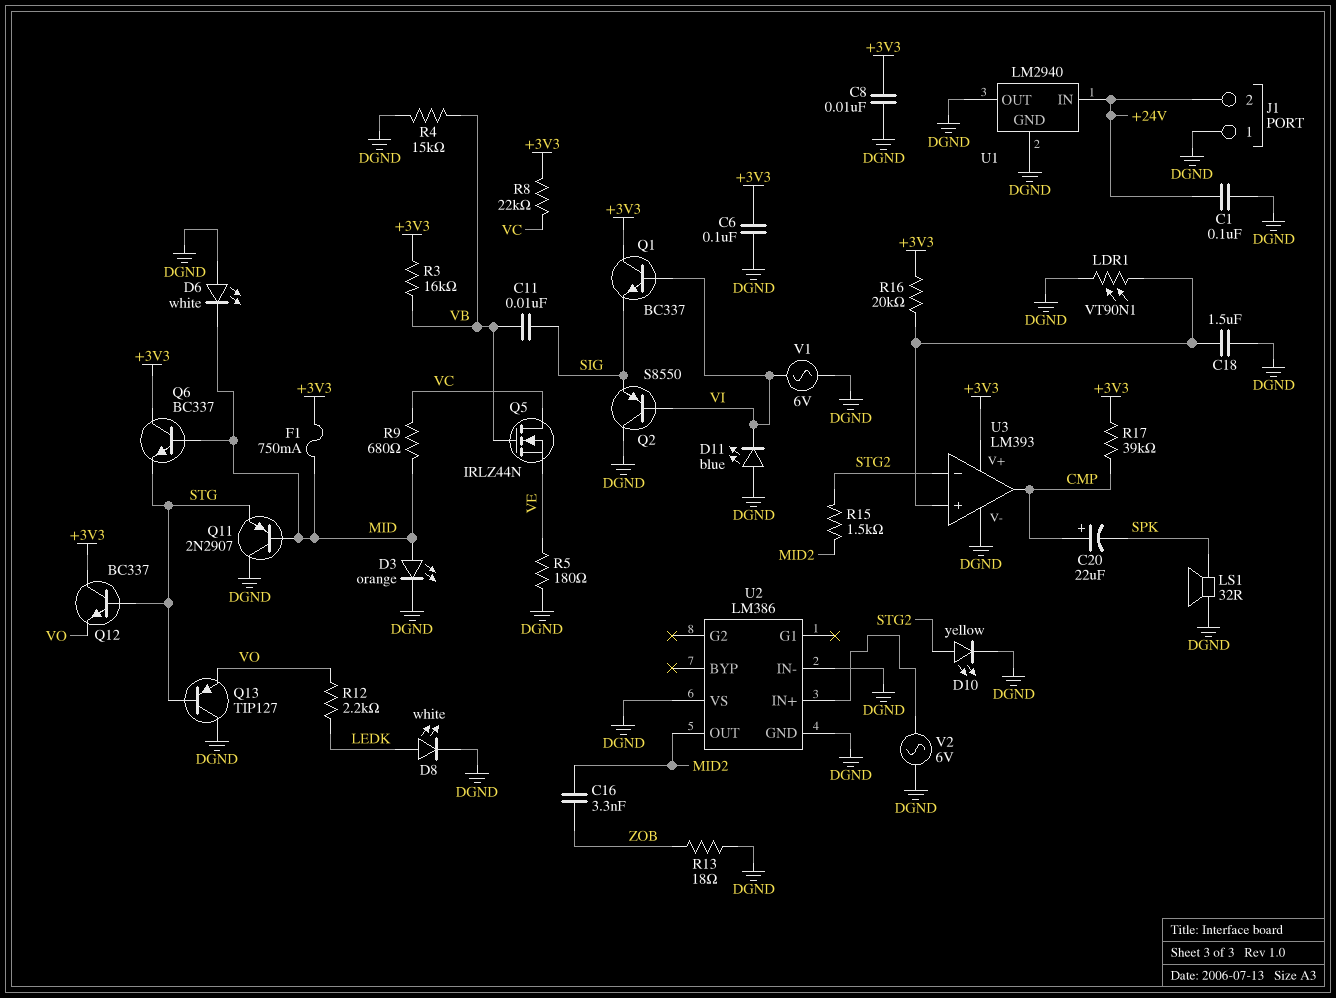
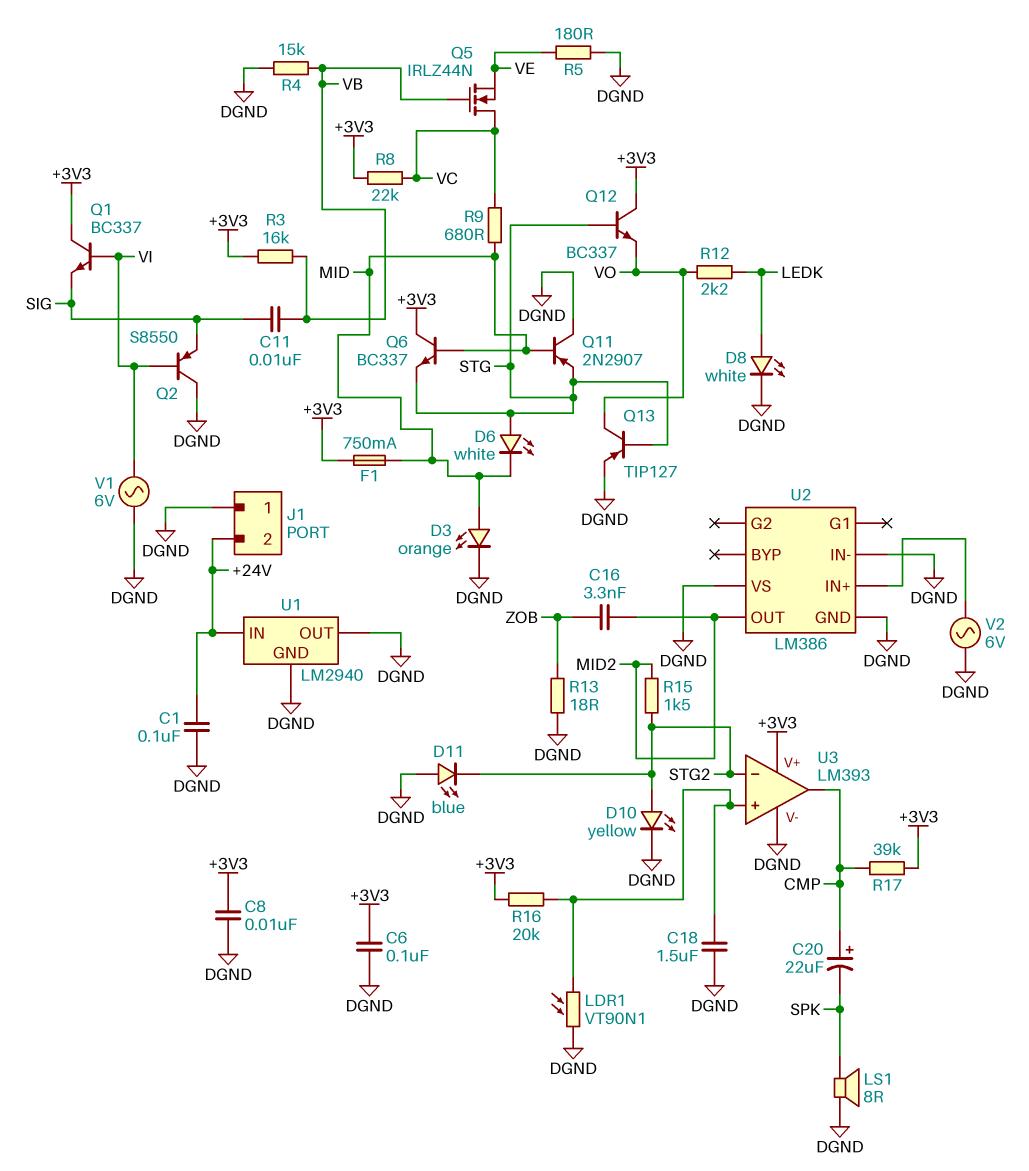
D6: LED white (A DGND, K MID) -> LED white (A STG, K MID)
D11: LED blue (A DGND, K VI) -> LED blue (A DGND, K STG2)
LS1: speaker 32R (DGND, SPK) -> speaker 8R (DGND, SPK)
Q13: PNP TIP127 (B STG, C DGND, E VO) -> PNP TIP127 (B STG, C VO, E DGND)

